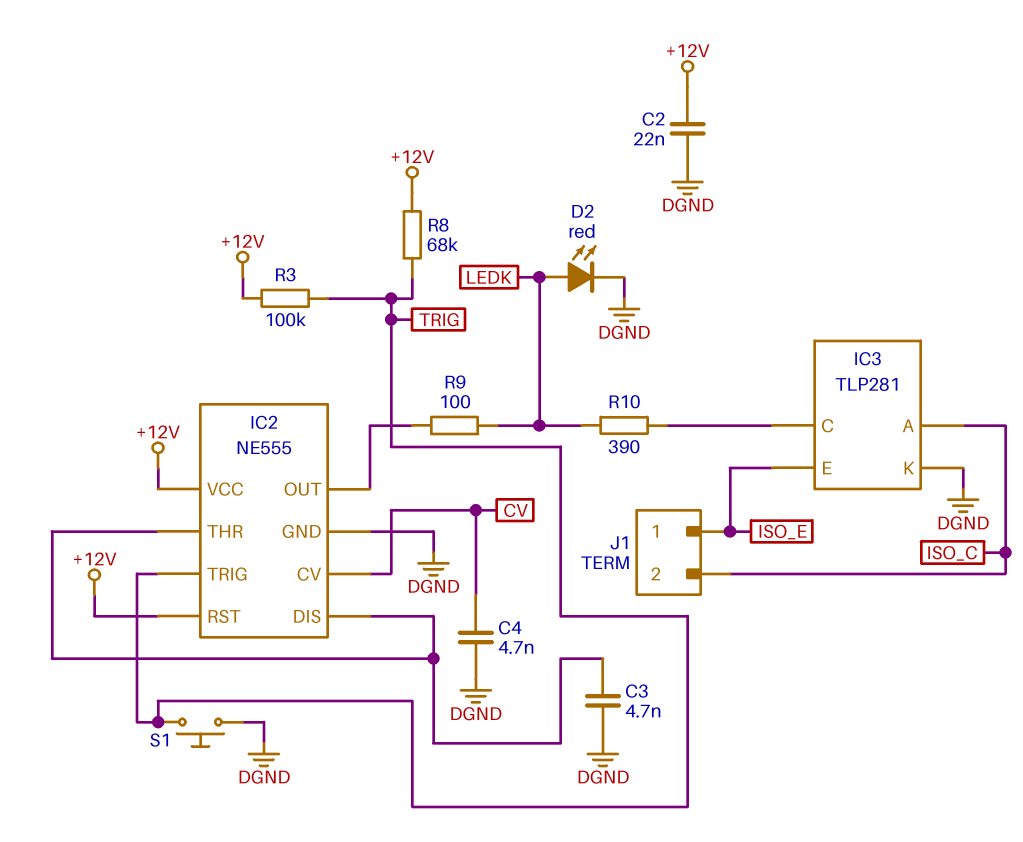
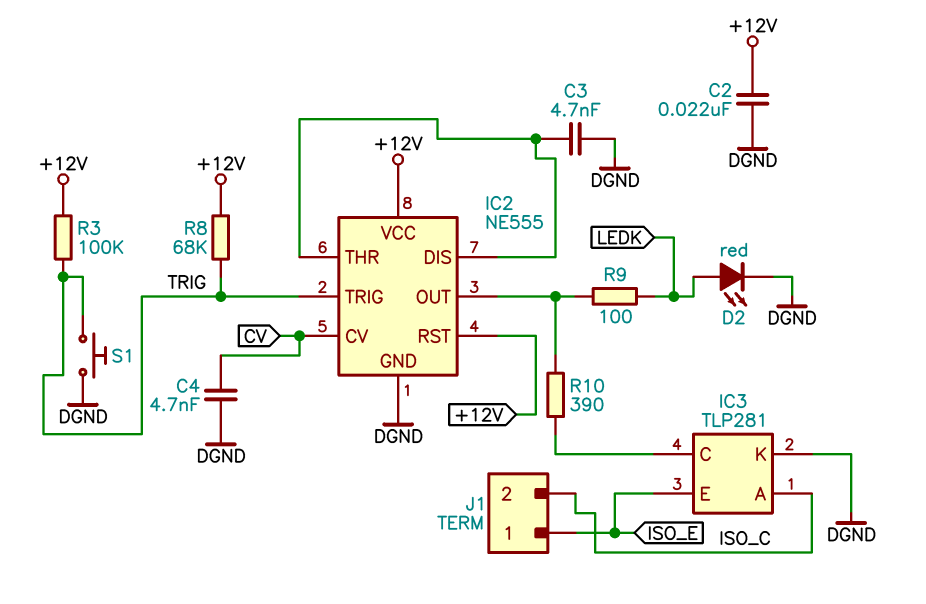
R10: 390 (IC3/C, LEDK) -> 390 (IC2/OUT, IC3/C)

